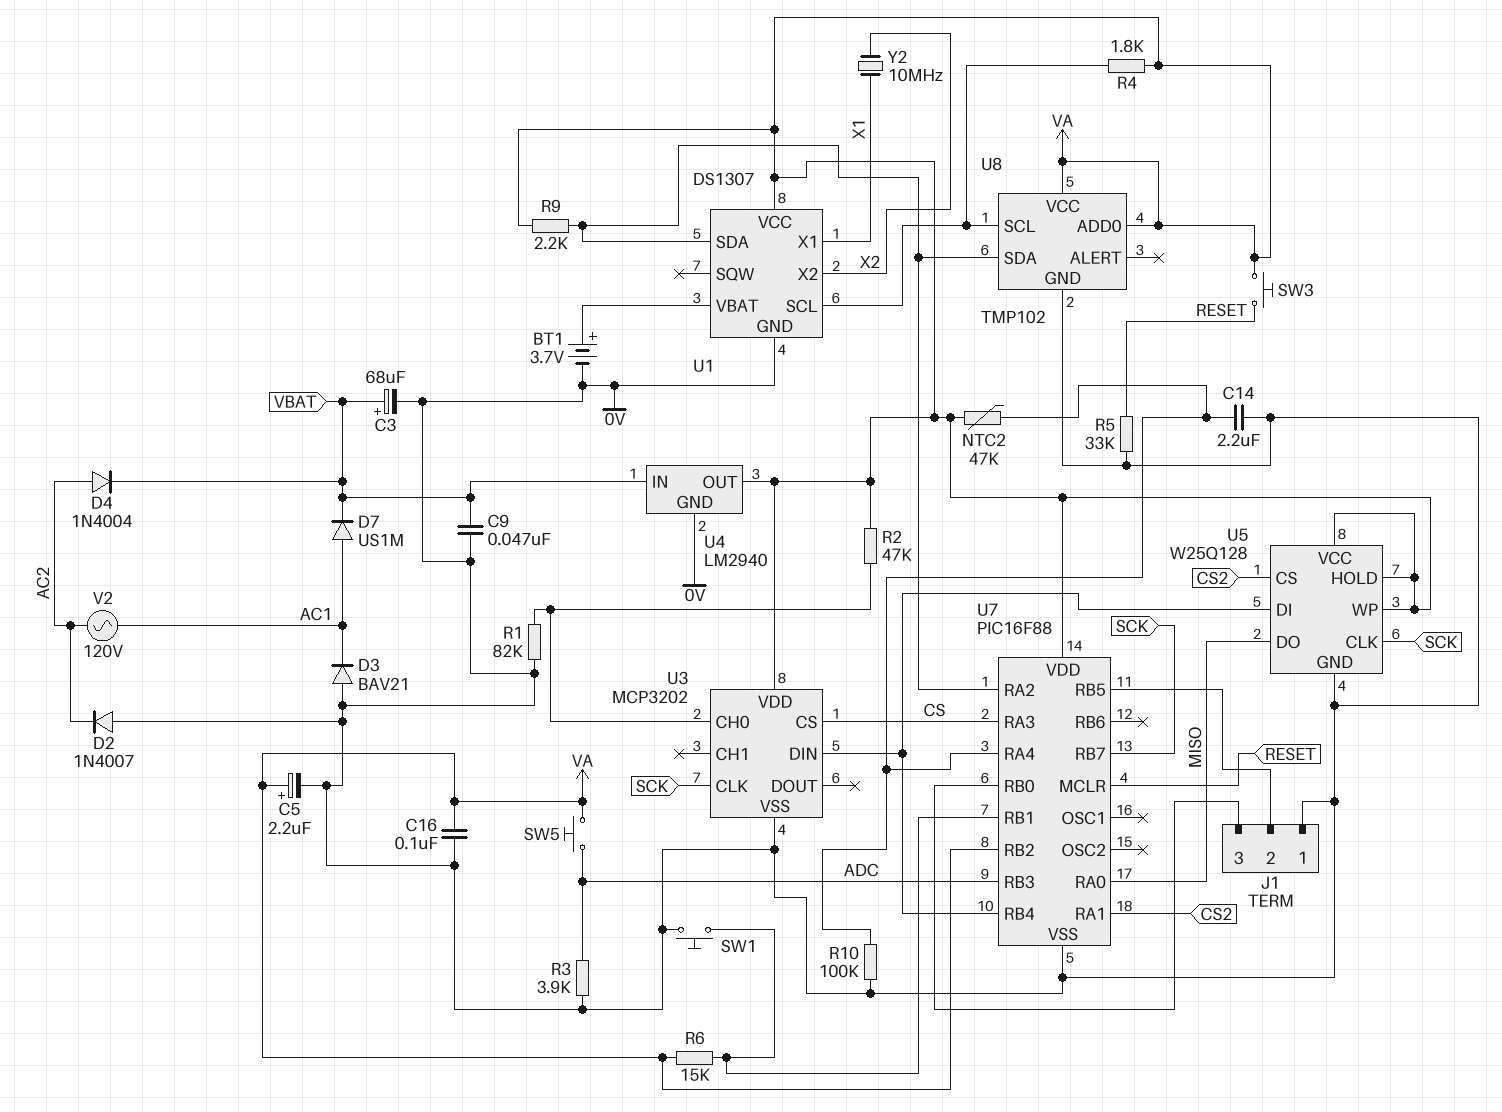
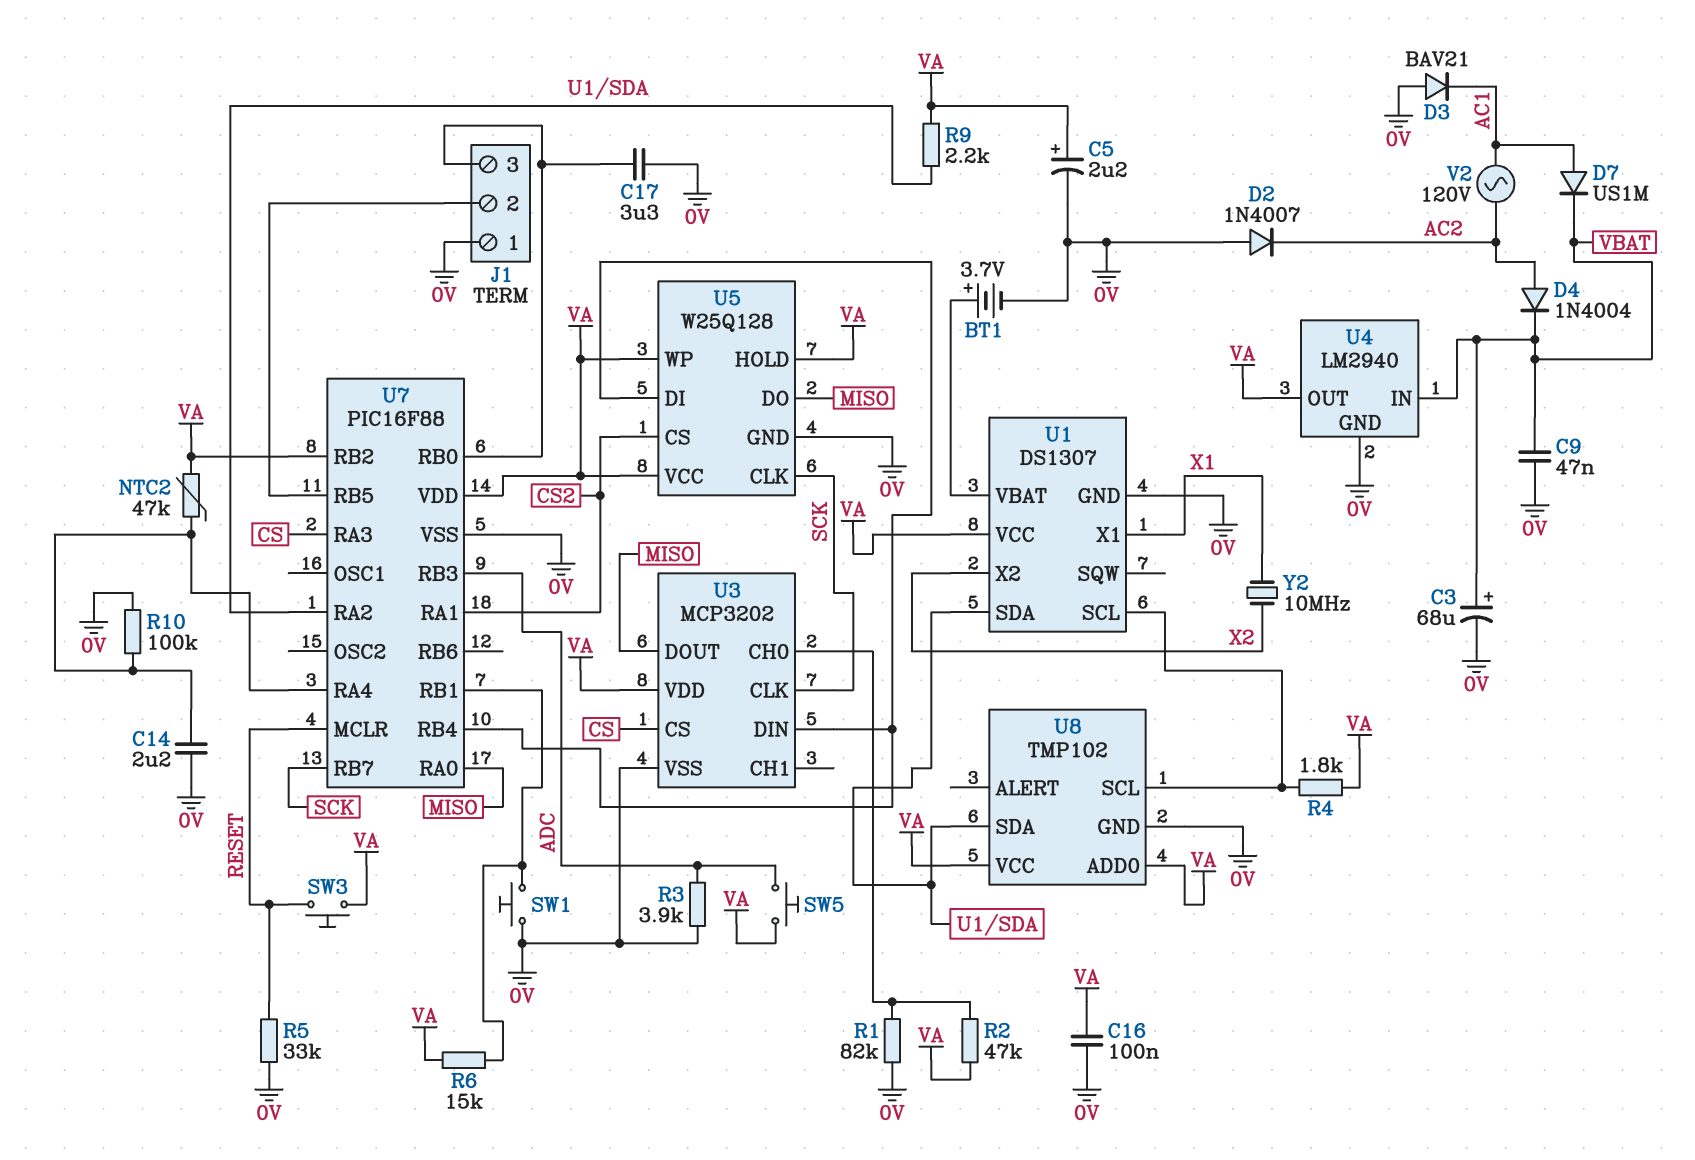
C17: none -> 3.3uF (0V, J1/3)
U3 pin DOUT: none -> MISO

